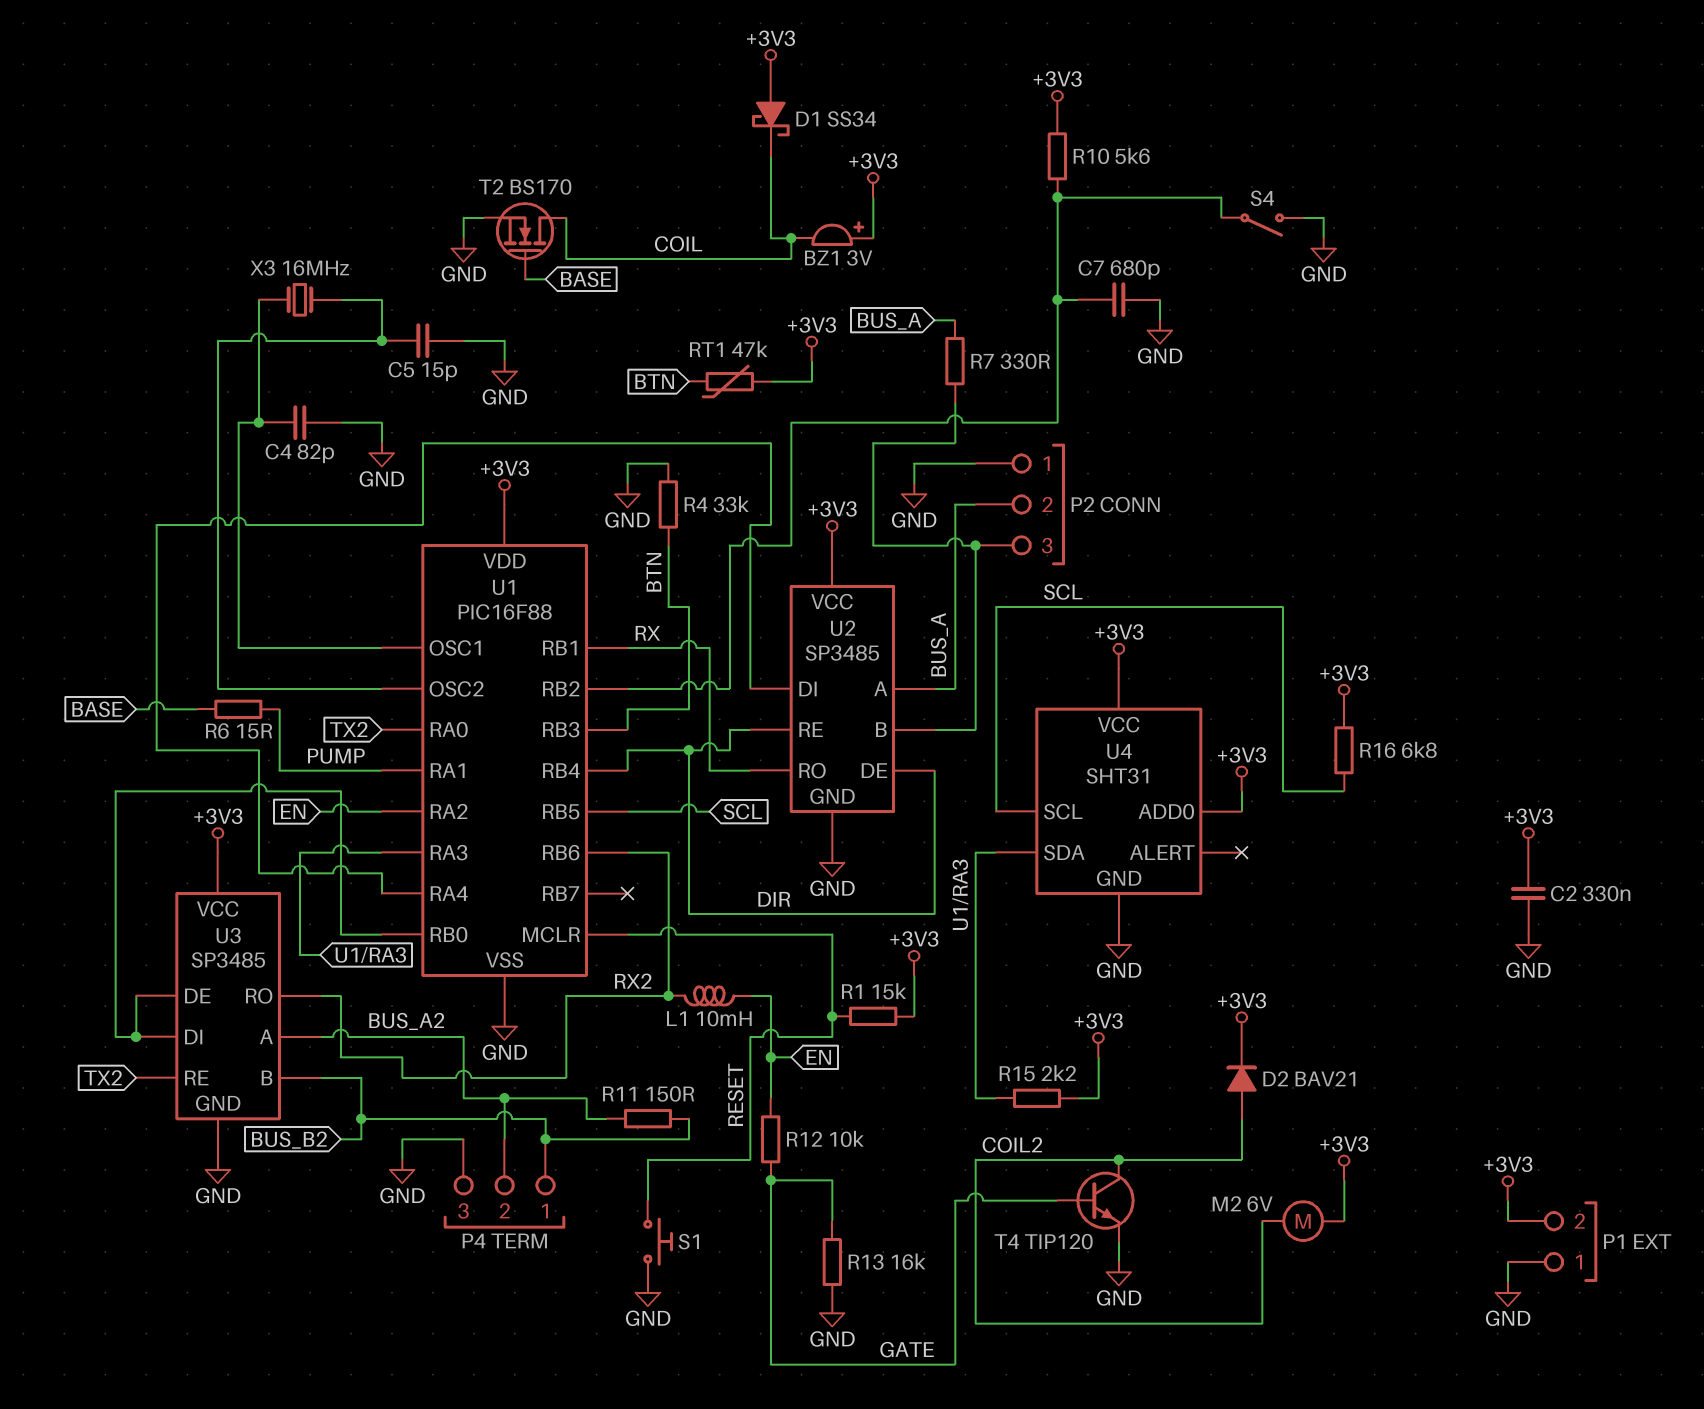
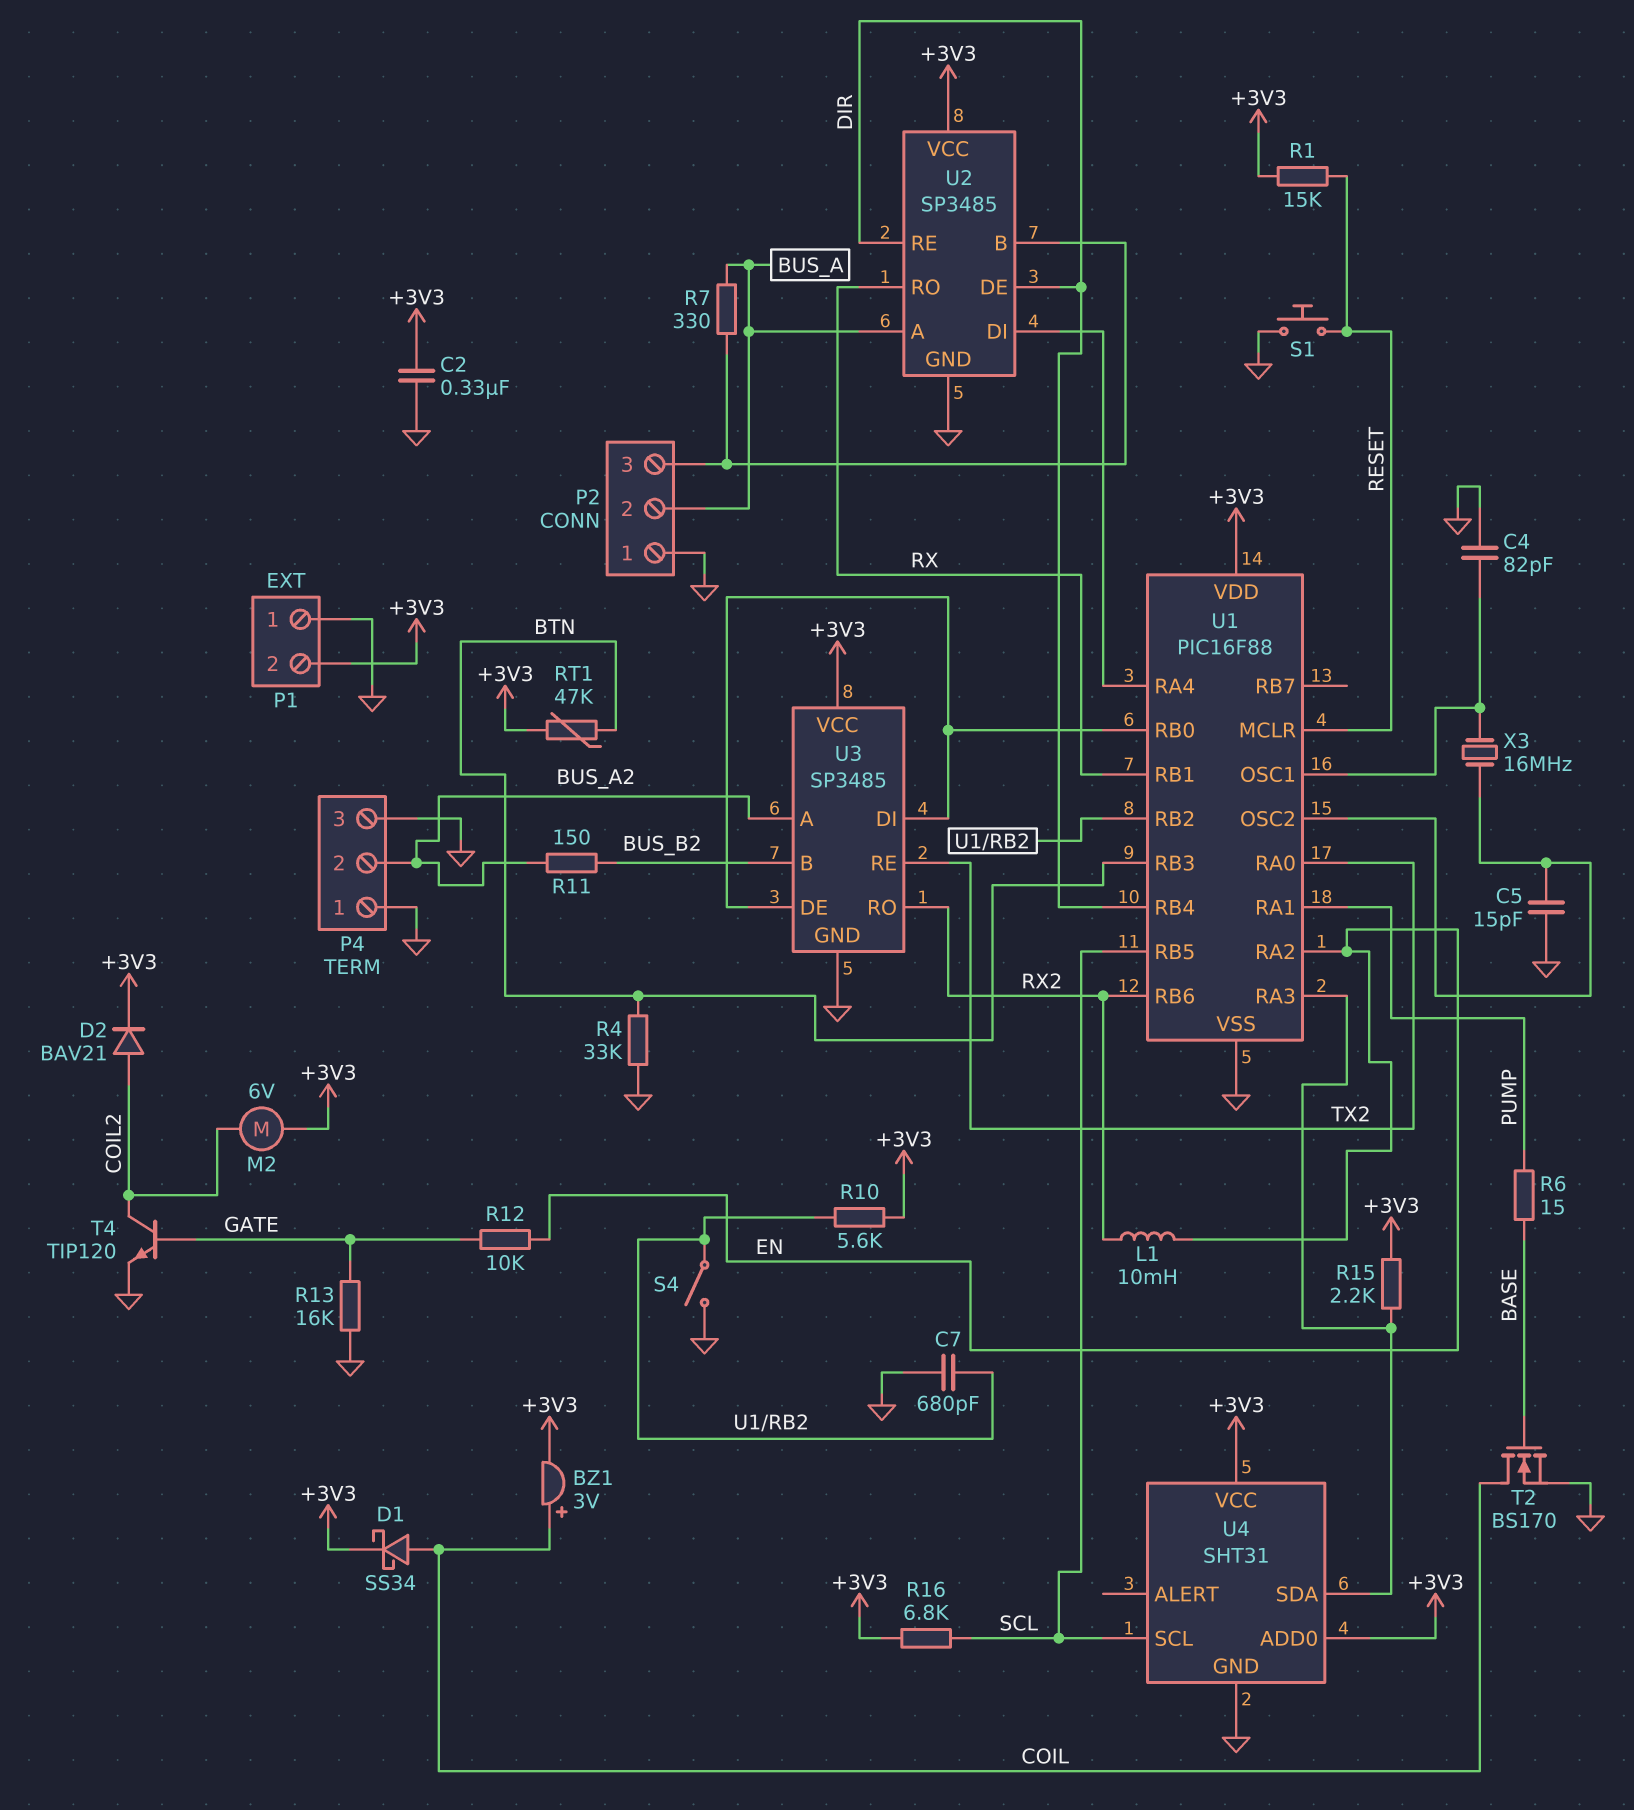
BZ1: buzzer 3V (plus +3V3, minus COIL) -> buzzer 3V (plus COIL, minus +3V3)
D1: schottky SS34 (A +3V3, K COIL) -> schottky SS34 (A COIL, K +3V3)
P4 pin 1: BUS_B2 -> GND

